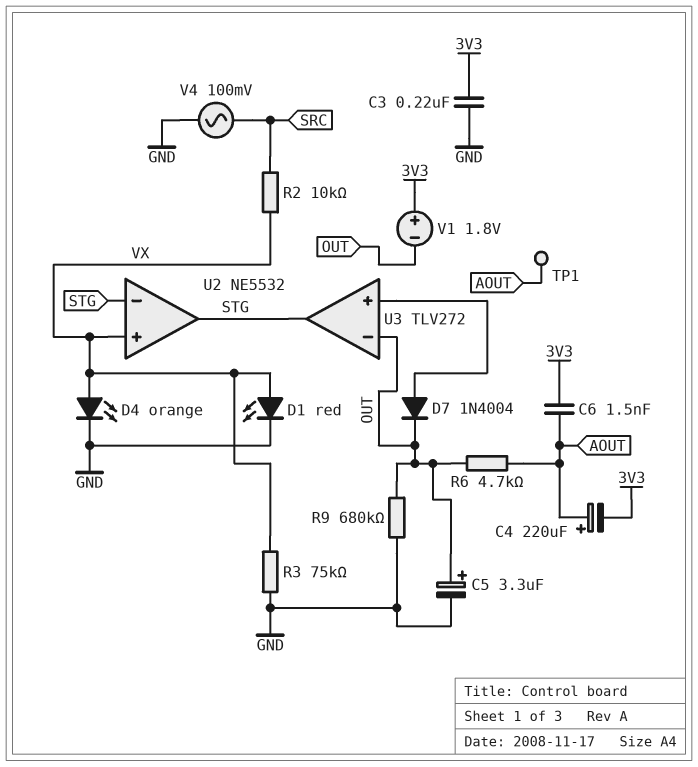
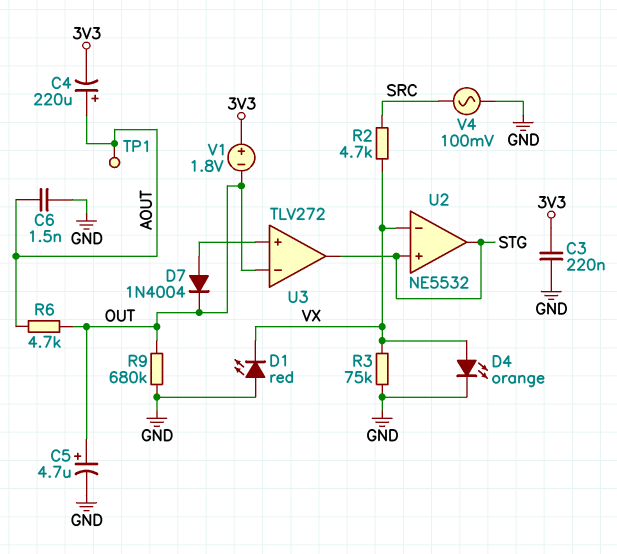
C5: 3.3uF (plus OUT, minus GND) -> 4.7uF (plus OUT, minus GND)
C6: 1.5nF (3V3, AOUT) -> 1.5nF (AOUT, GND)
D1: LED red (A VX, K GND) -> LED red (A GND, K VX)
R2: 10k (SRC, VX) -> 4.7k (SRC, VX)
U2 pin in+: VX -> STG
U2 pin in-: STG -> VX

